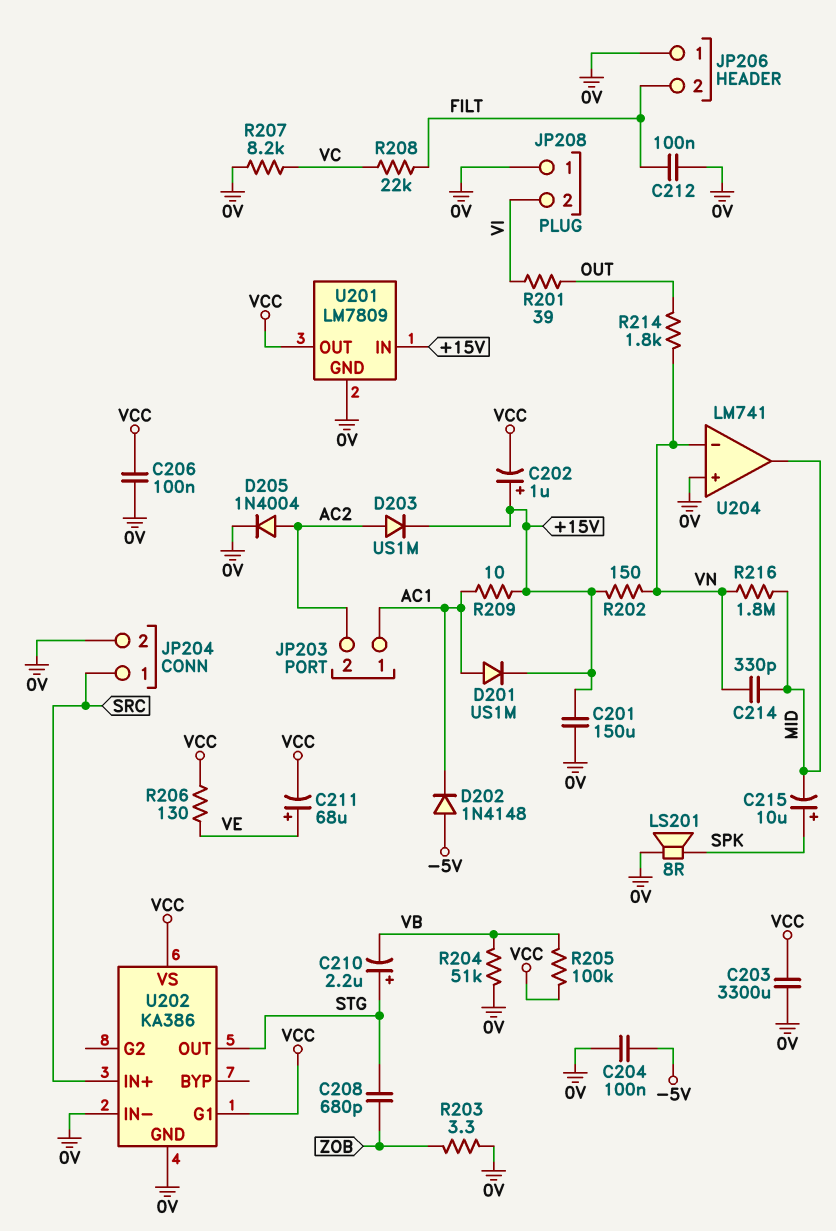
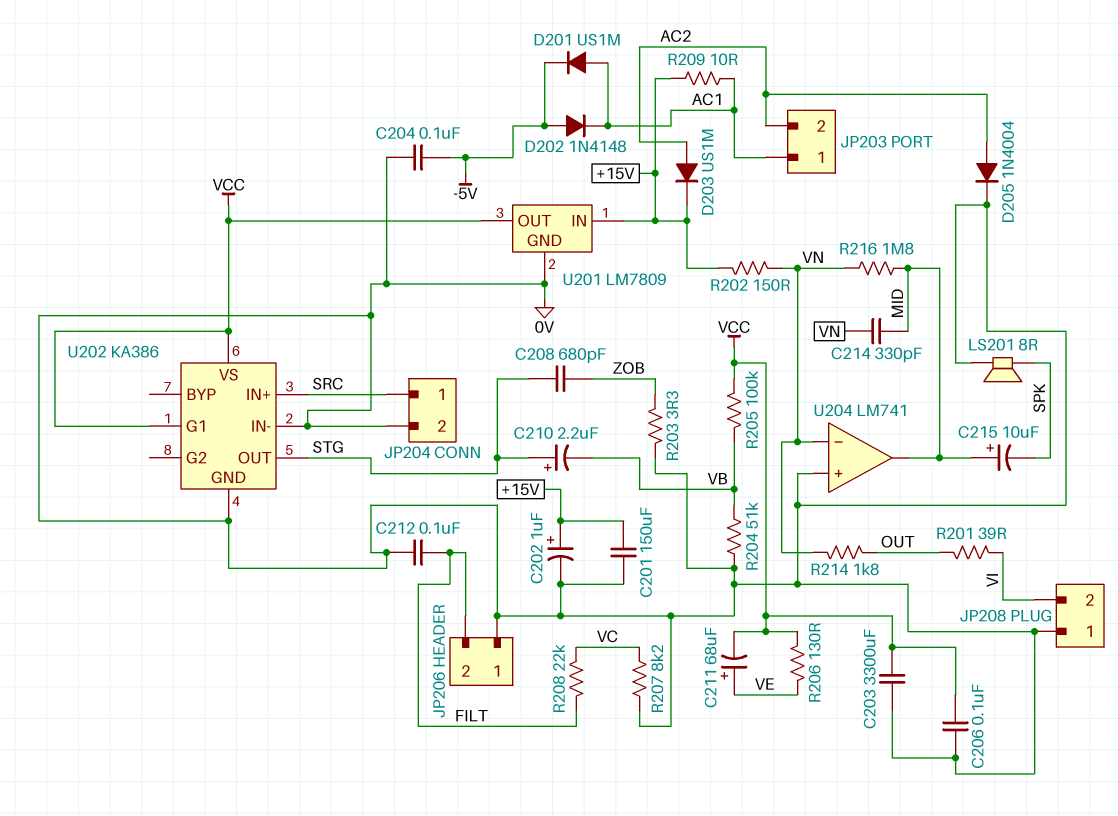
C202: 1uF (plus +15V, minus VCC) -> 1uF (plus +15V, minus 0V)
C215: 10uF (plus SPK, minus MID) -> 10uF (plus MID, minus SPK)
D201: diode US1M (A AC1, K +15V) -> diode US1M (A AC1, K -5V)

